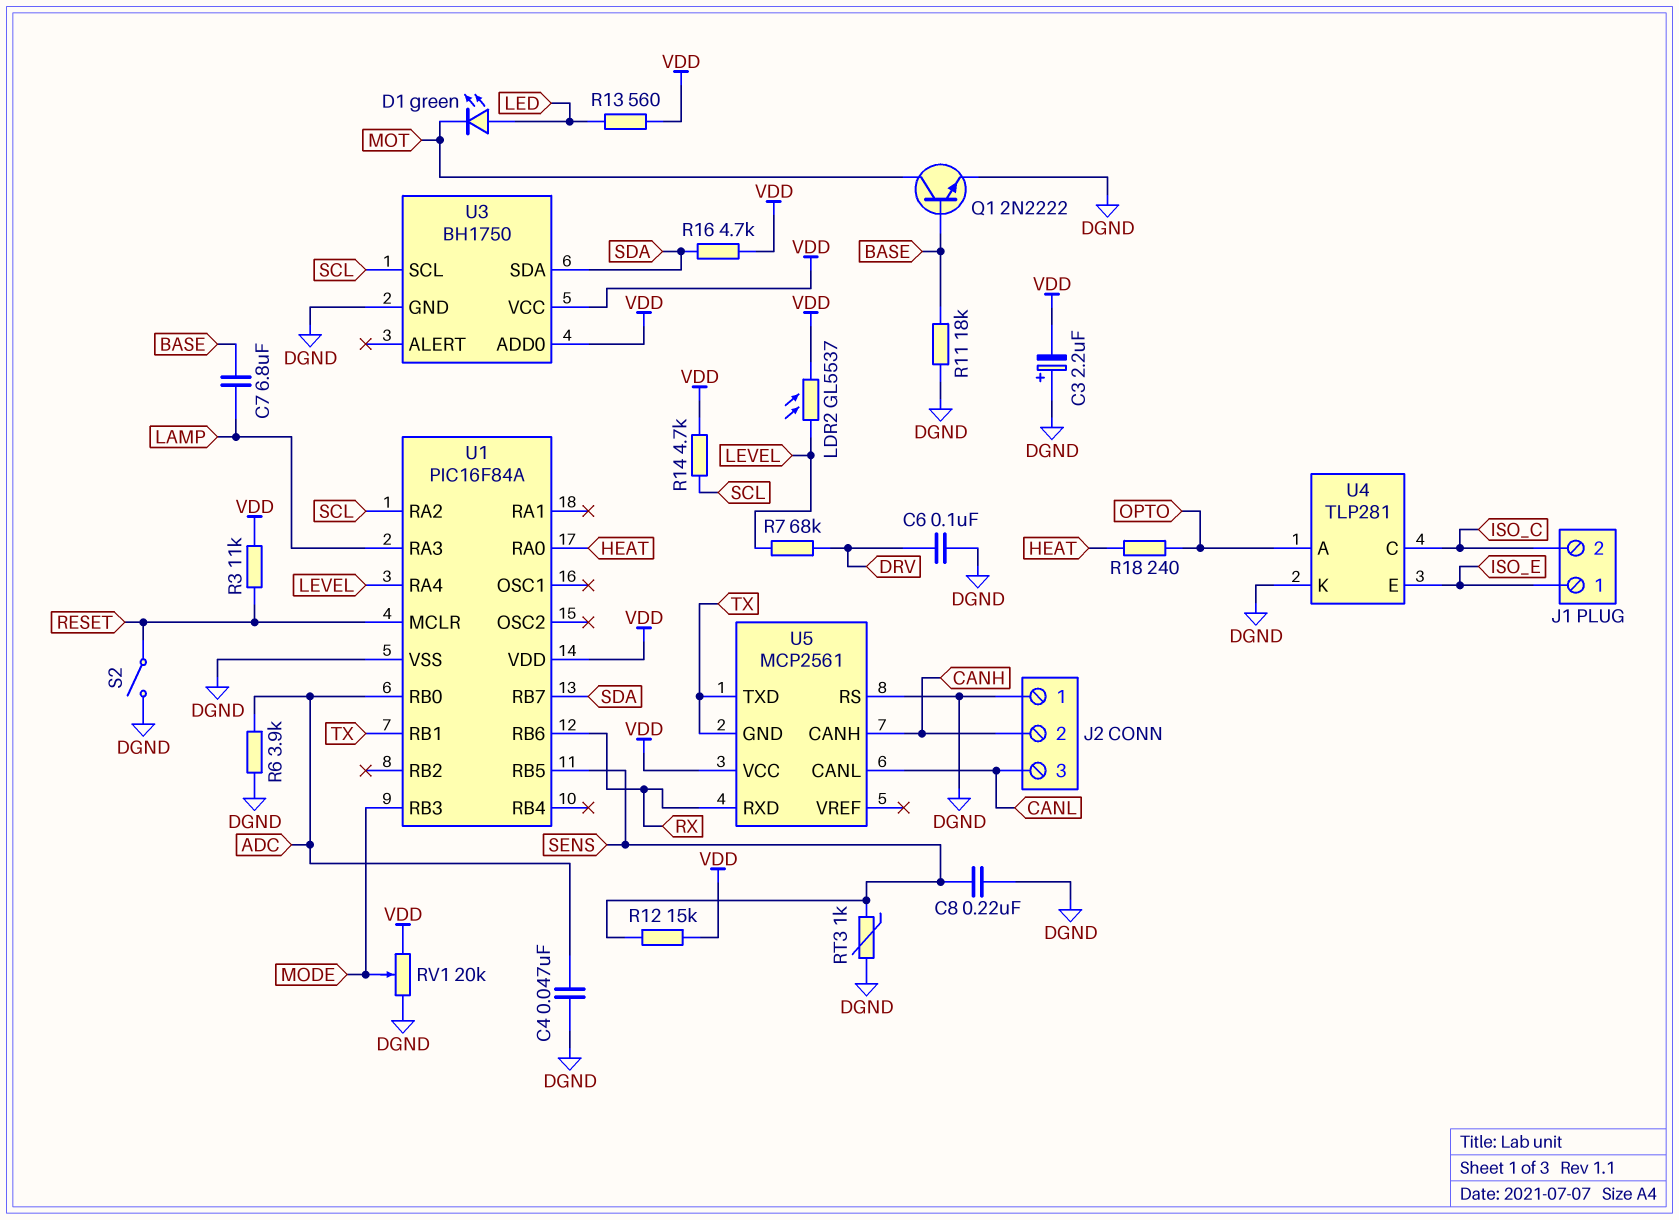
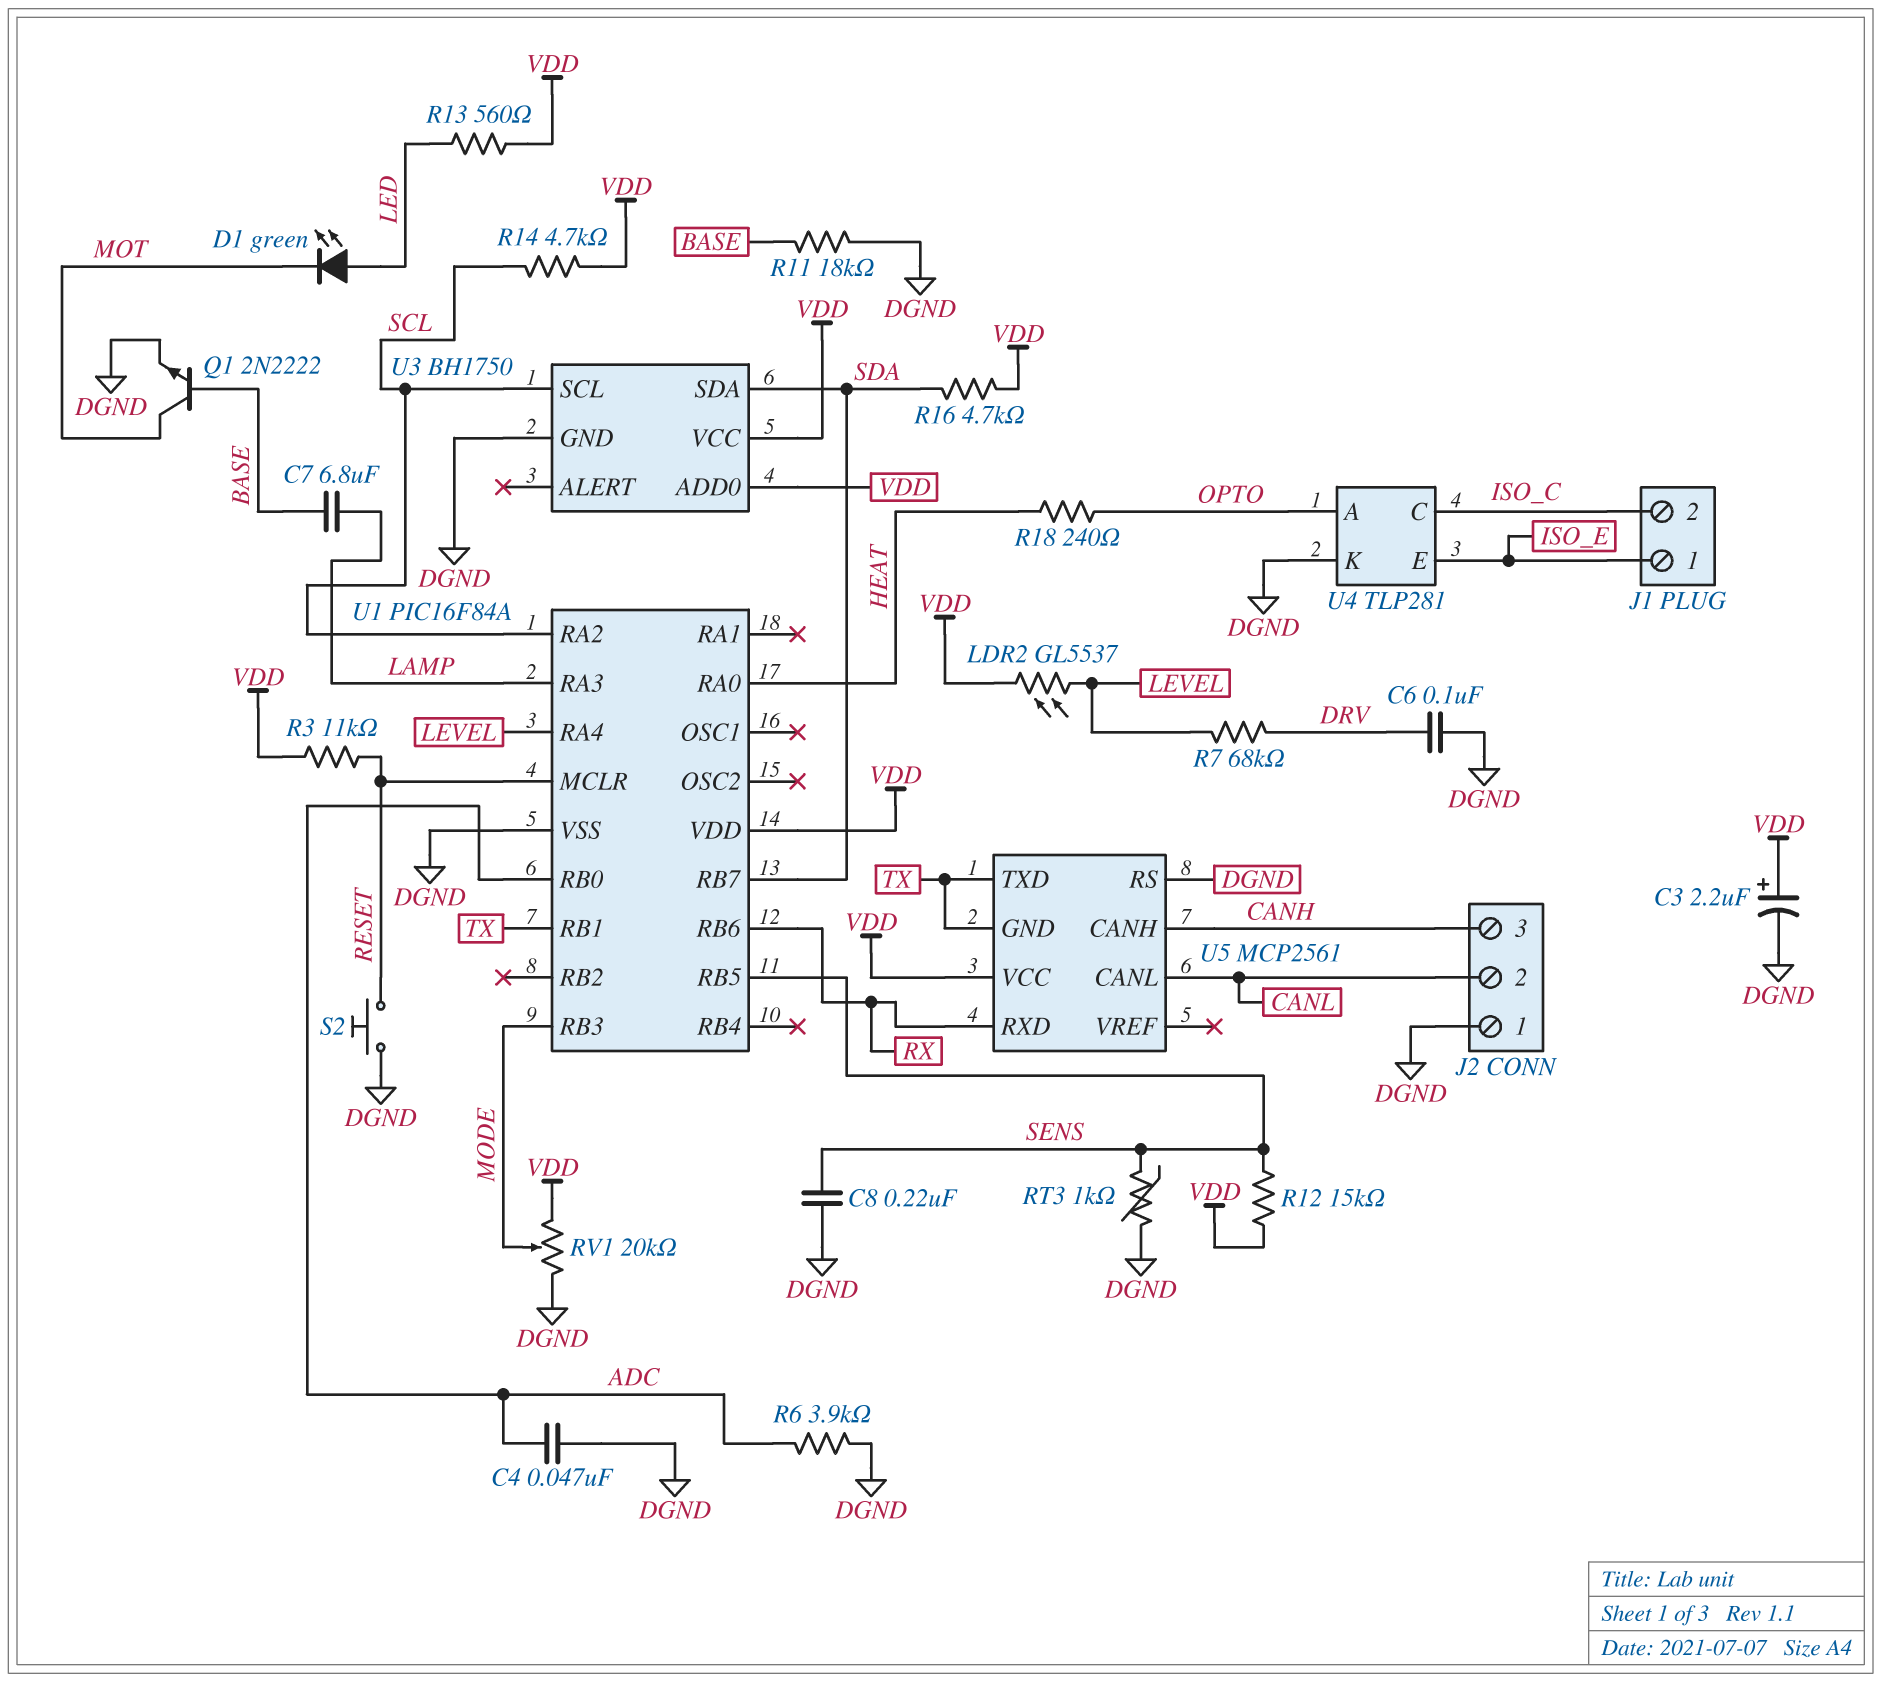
C3: 2.2uF (plus DGND, minus VDD) -> 2.2uF (plus VDD, minus DGND)
J2 pin 2: CANH -> CANL
J2 pin 3: CANL -> CANH
S2: switch (DGND, RESET) -> button (DGND, RESET)

